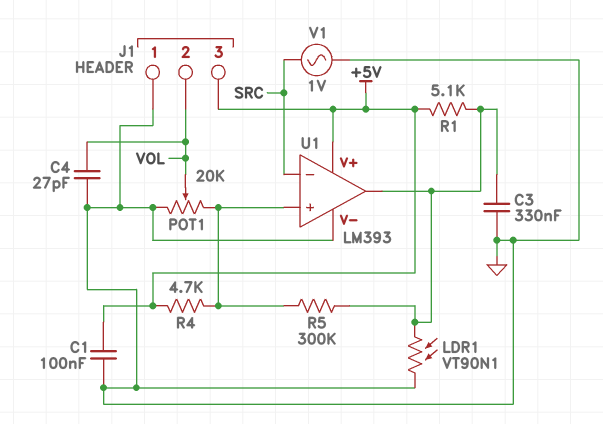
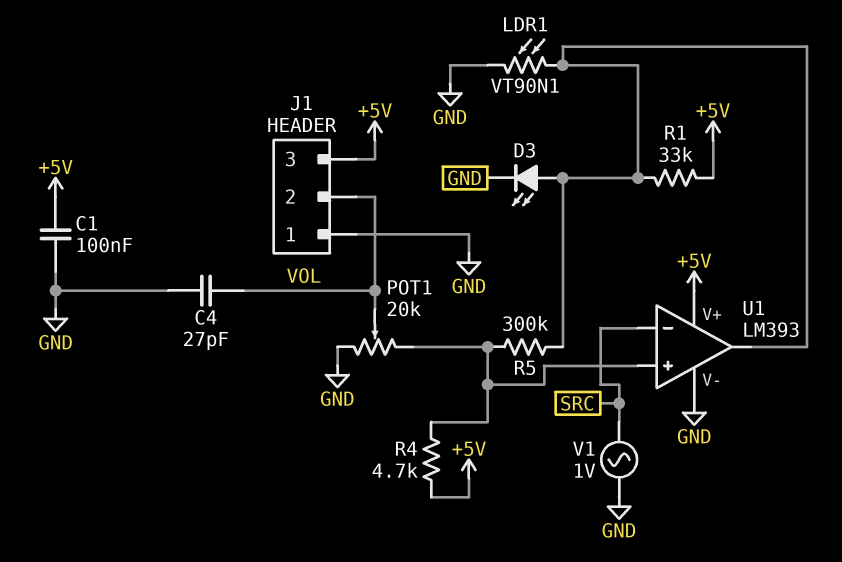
C3: 330nF (GND, U1/out) -> none
D3: none -> LED (A U1/out, K GND)
R1: 5.1k (+5V, U1/out) -> 33k (+5V, U1/out)

